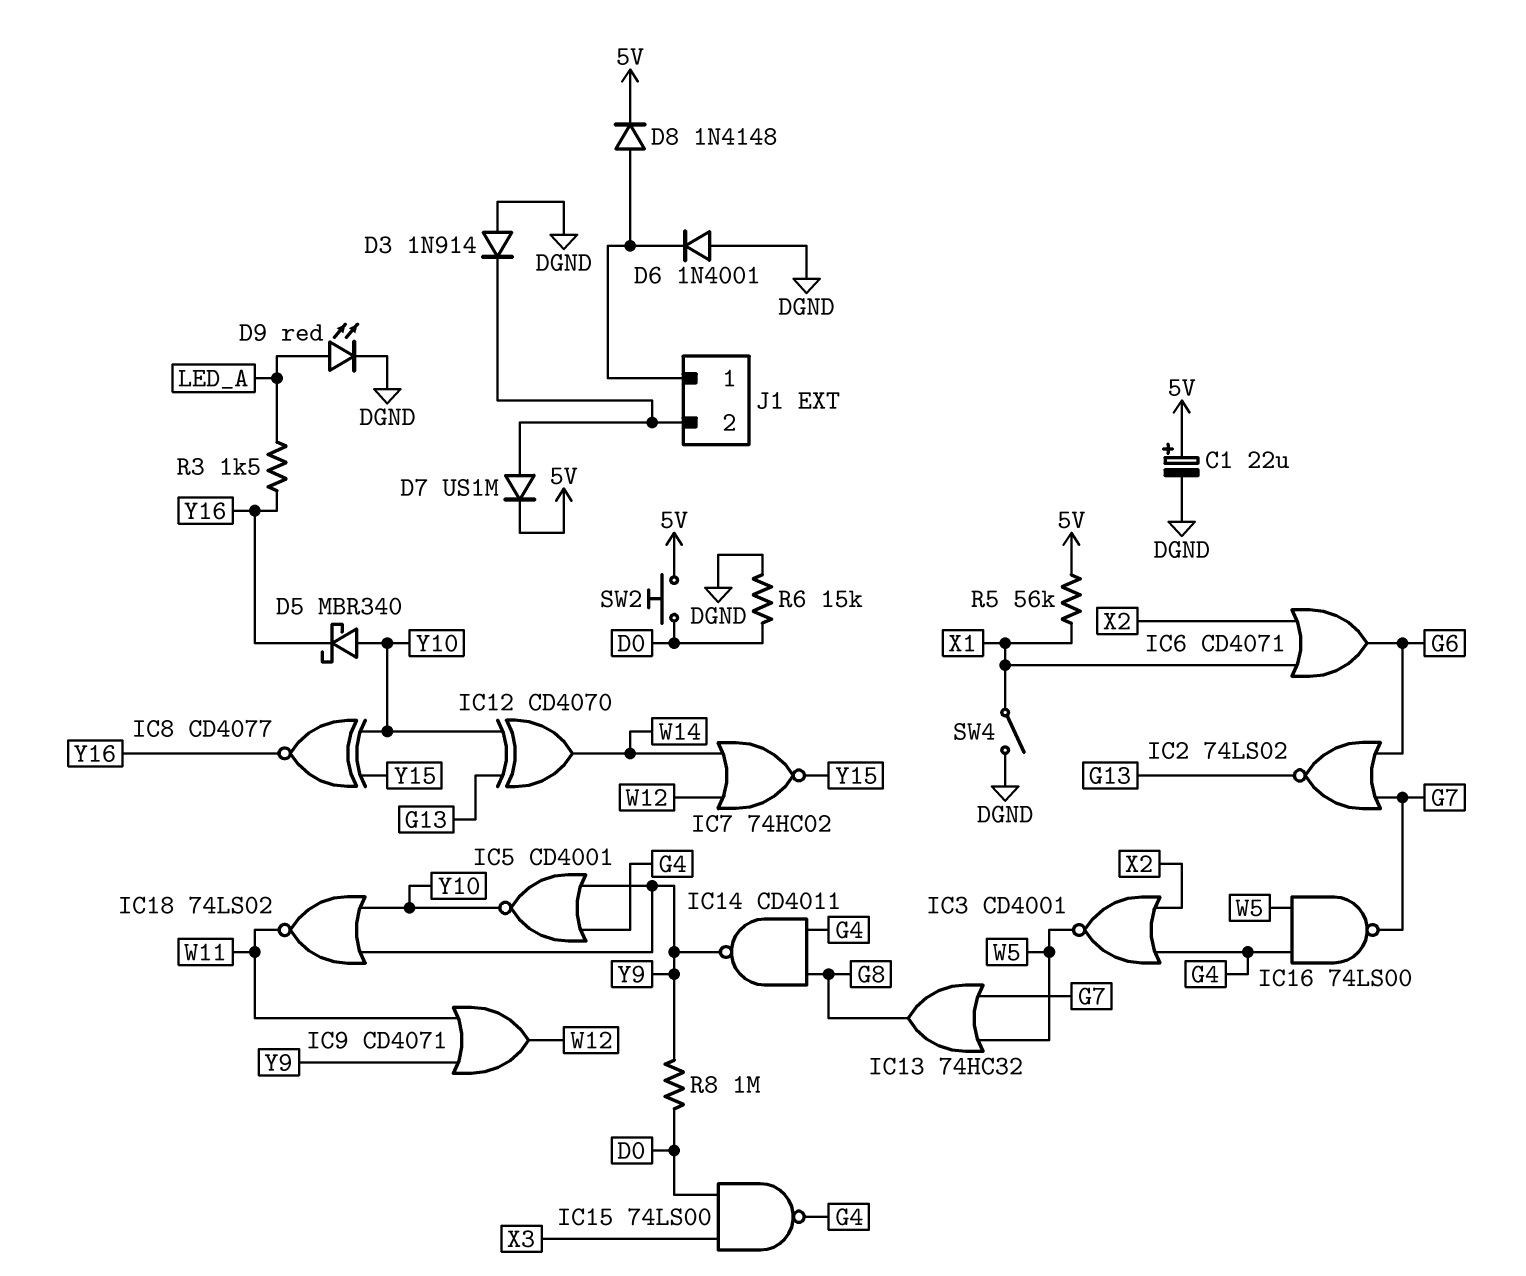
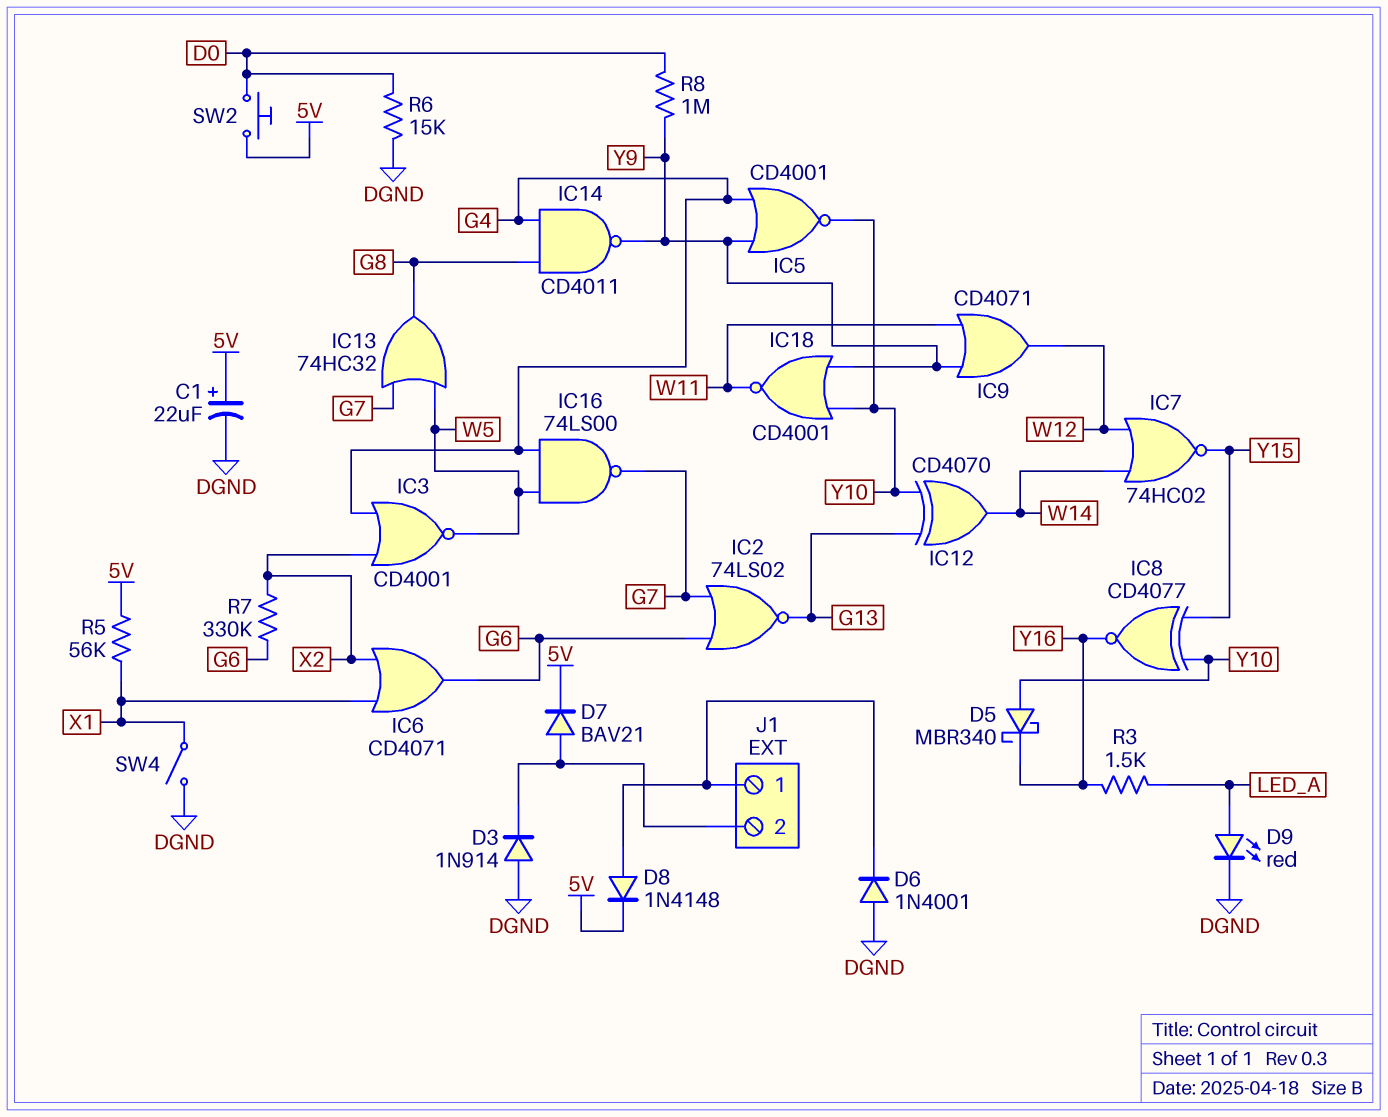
D7: diode US1M (A J1/2, K 5V) -> diode BAV21 (A J1/2, K 5V)
IC15: NAND 74LS00 (in D0, in X3, out G4) -> none
IC18: NOR 74LS02 (in Y9, in Y10, out W11) -> NOR CD4001 (in Y9, in Y10, out W11)
R7: none -> 330k (G6, X2)

